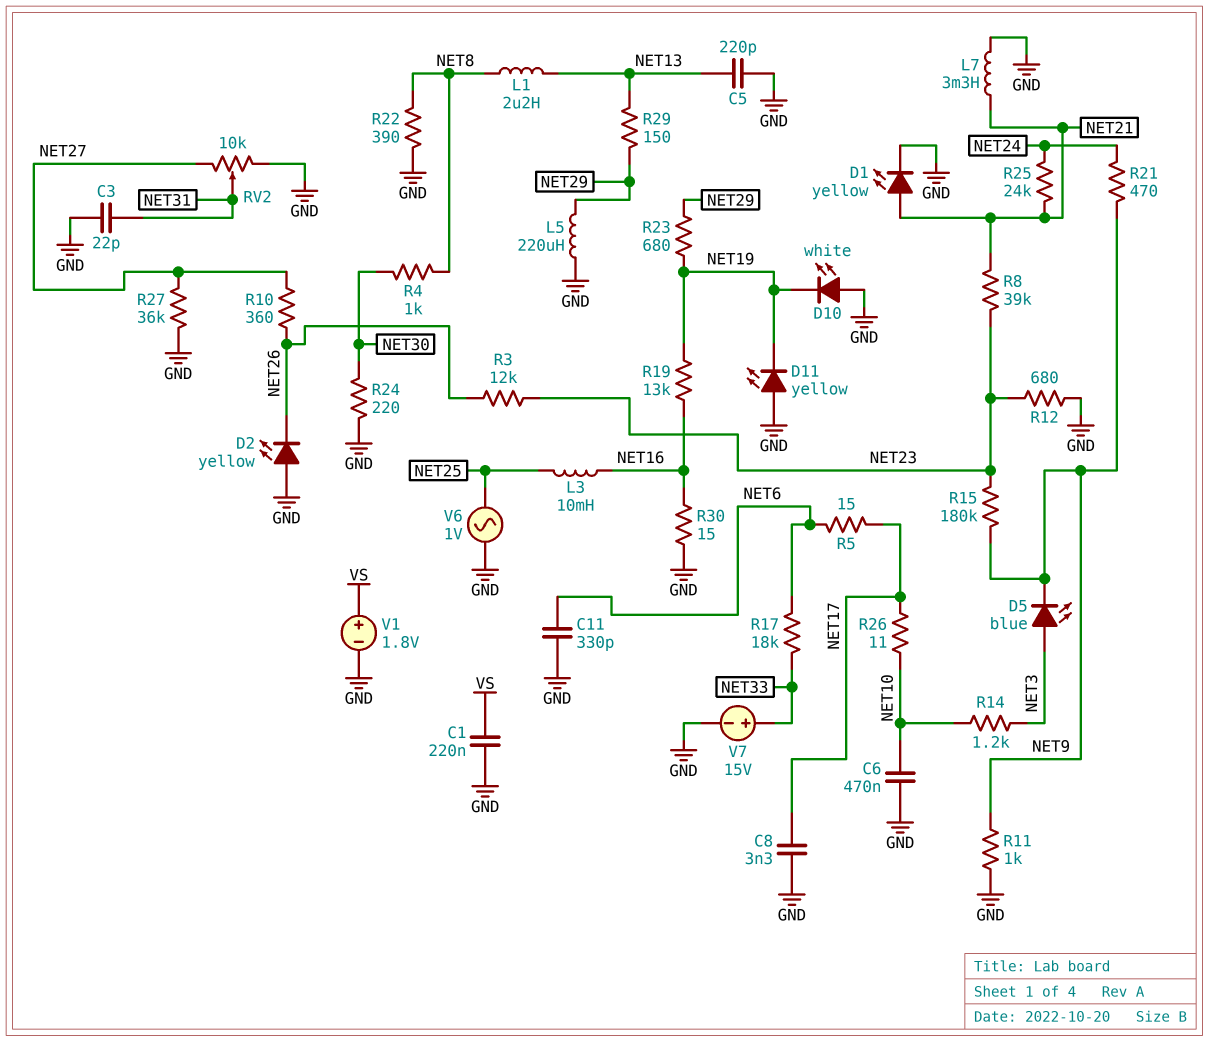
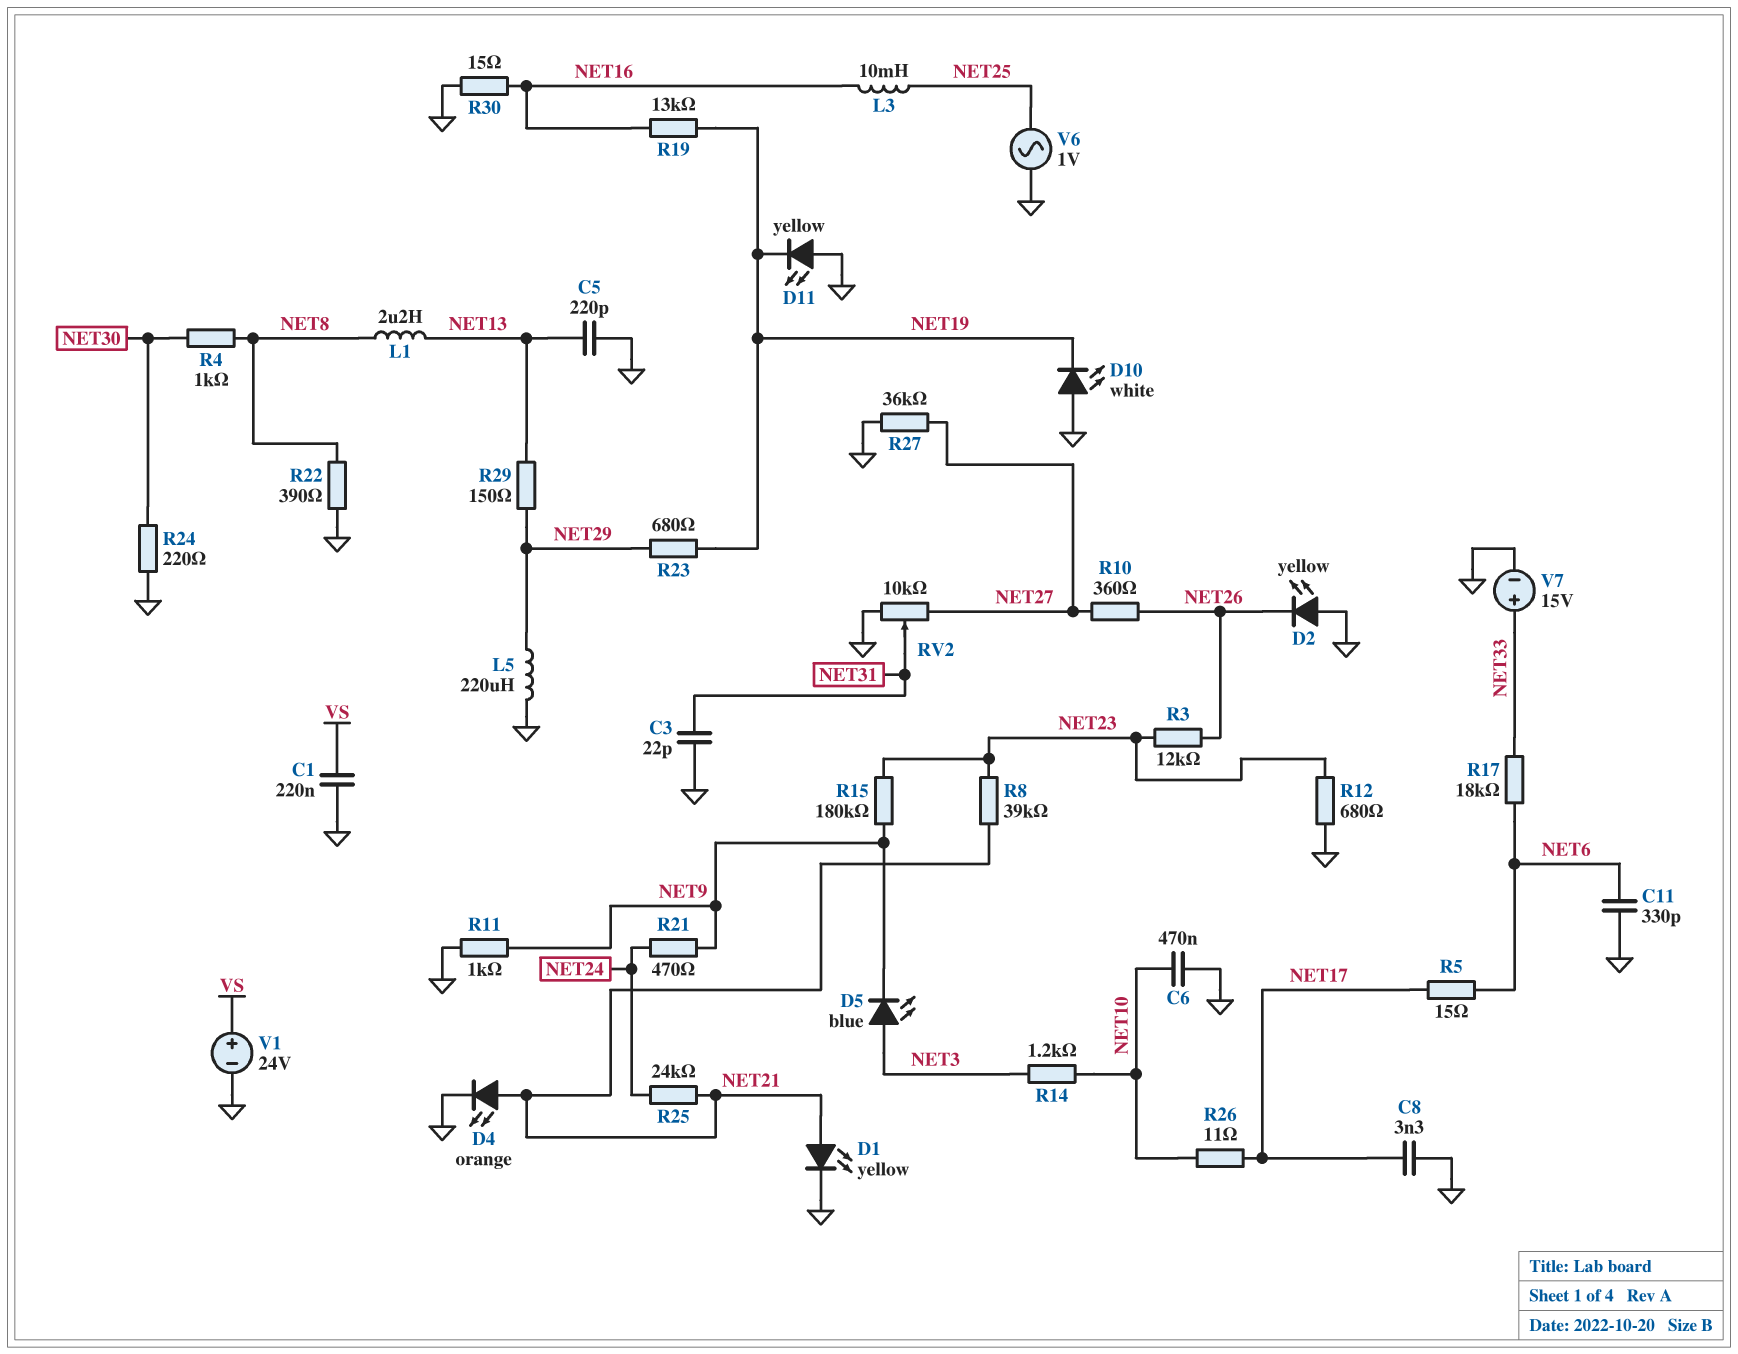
D4: none -> LED orange (A NET21, K GND)
L7: 3.3mH (GND, NET21) -> none
V1: 1.8V (plus VS, minus GND) -> 24V (plus VS, minus GND)

